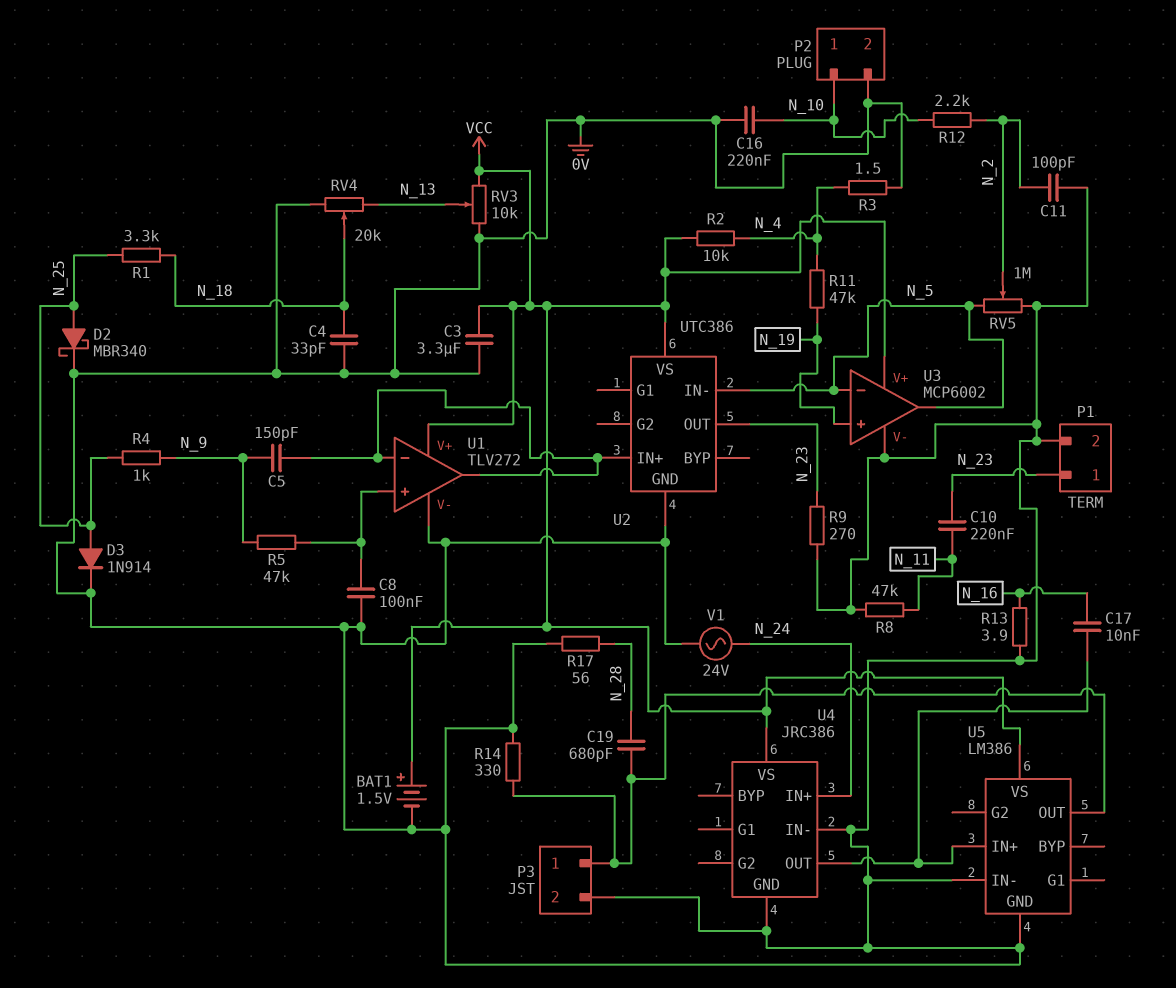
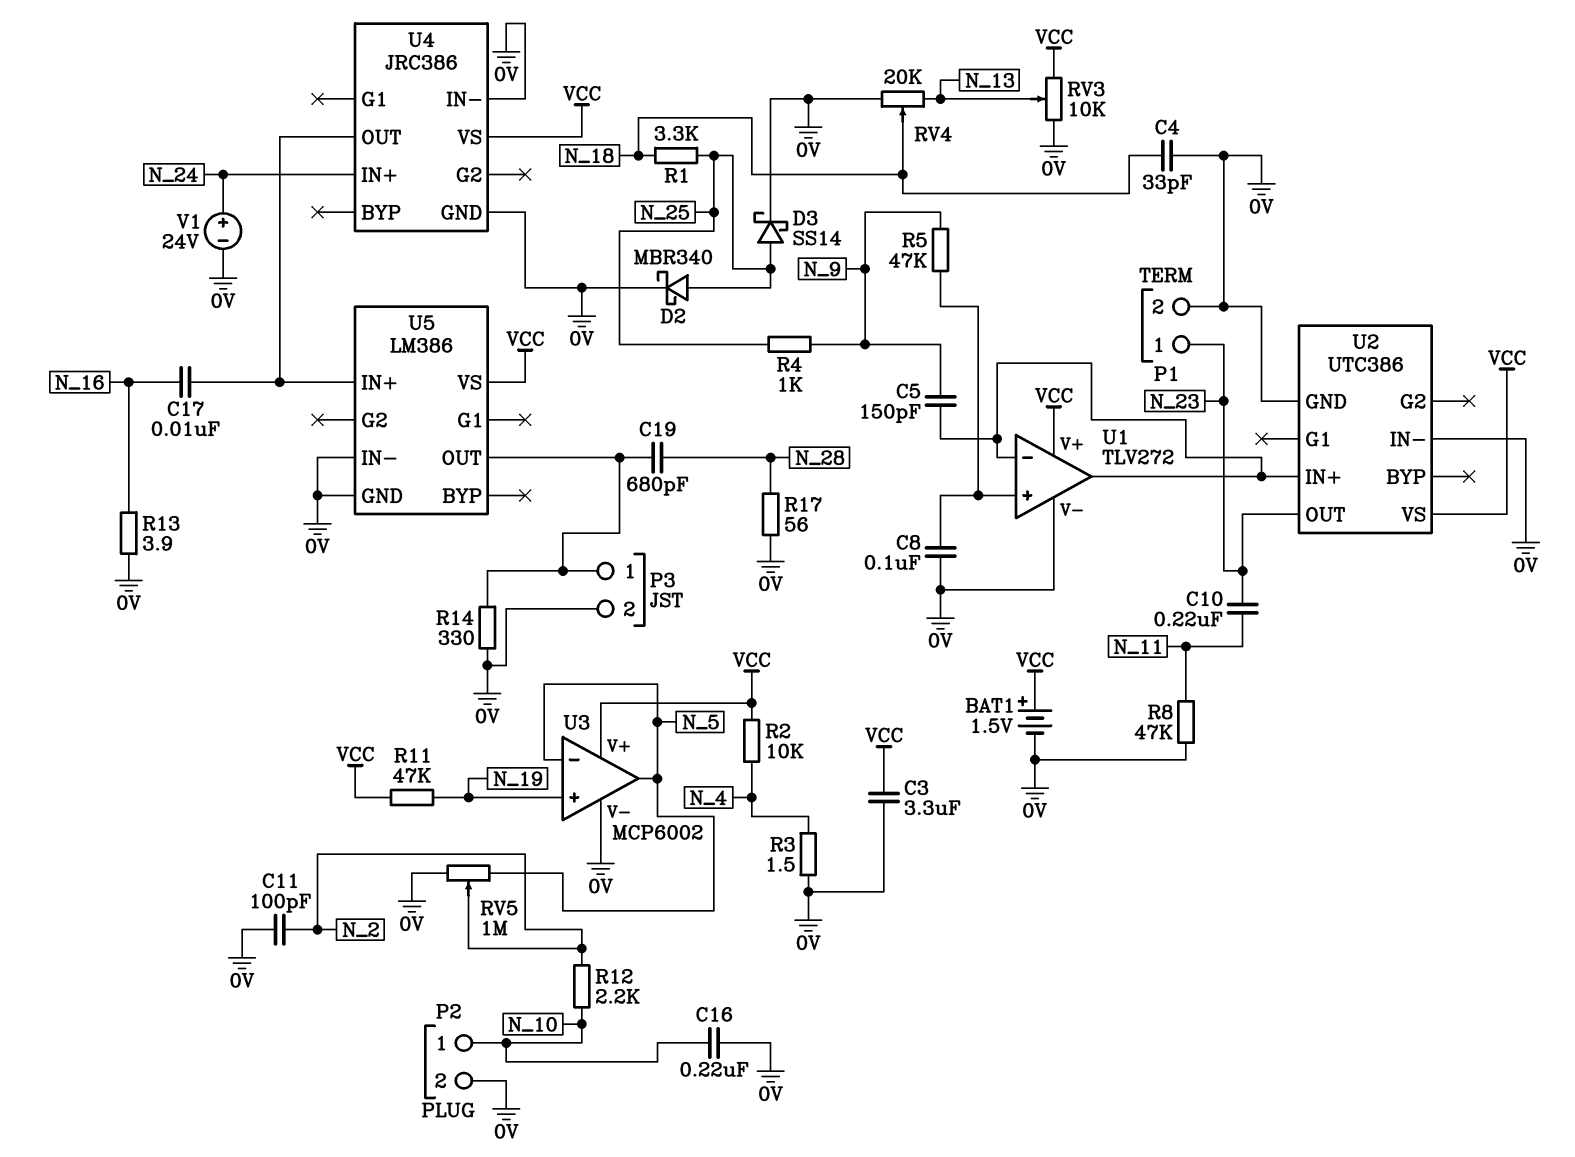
D3: diode 1N914 (A N_25, K 0V) -> schottky SS14 (A N_25, K 0V)
R9: 270 (0V, N_23) -> none
R11: 47k (N_4, N_19) -> 47k (N_19, VCC)
U2 pin IN-: N_5 -> 0V
V1: AC 24V (0V, N_24) -> 24V (plus N_24, minus 0V)

